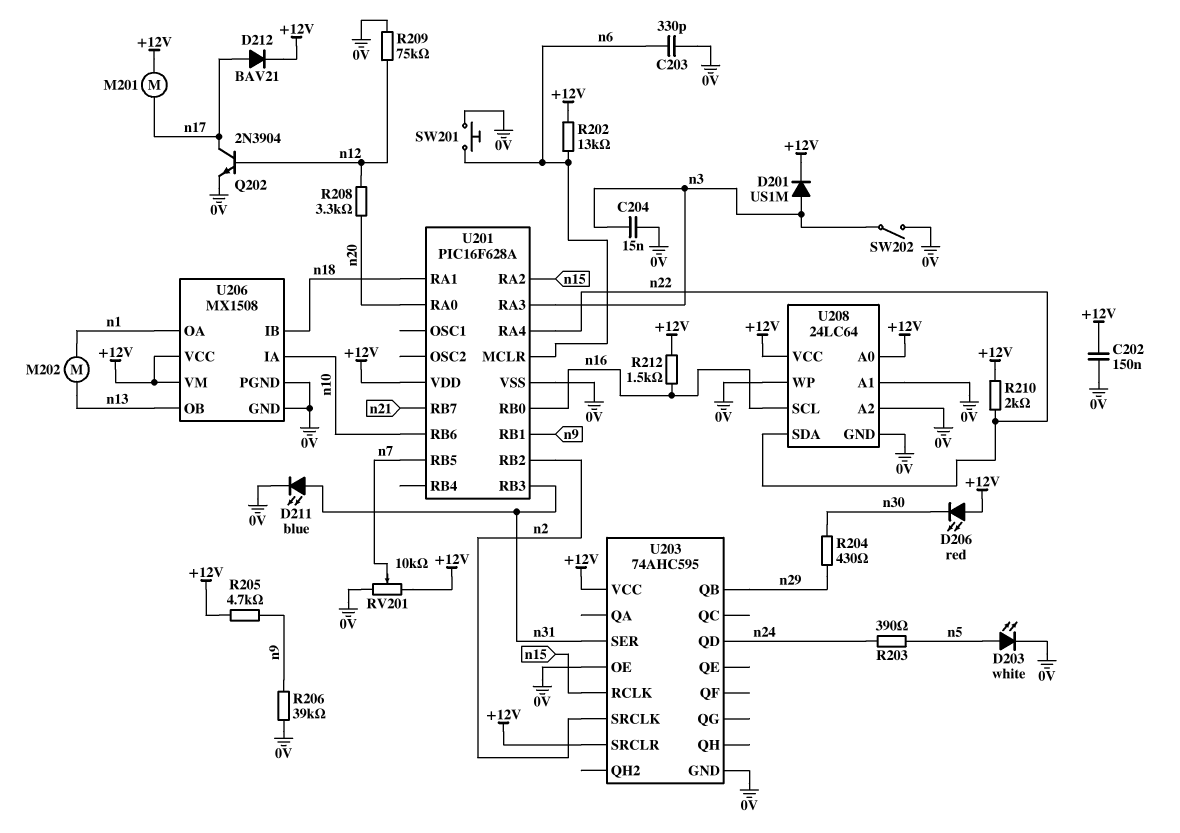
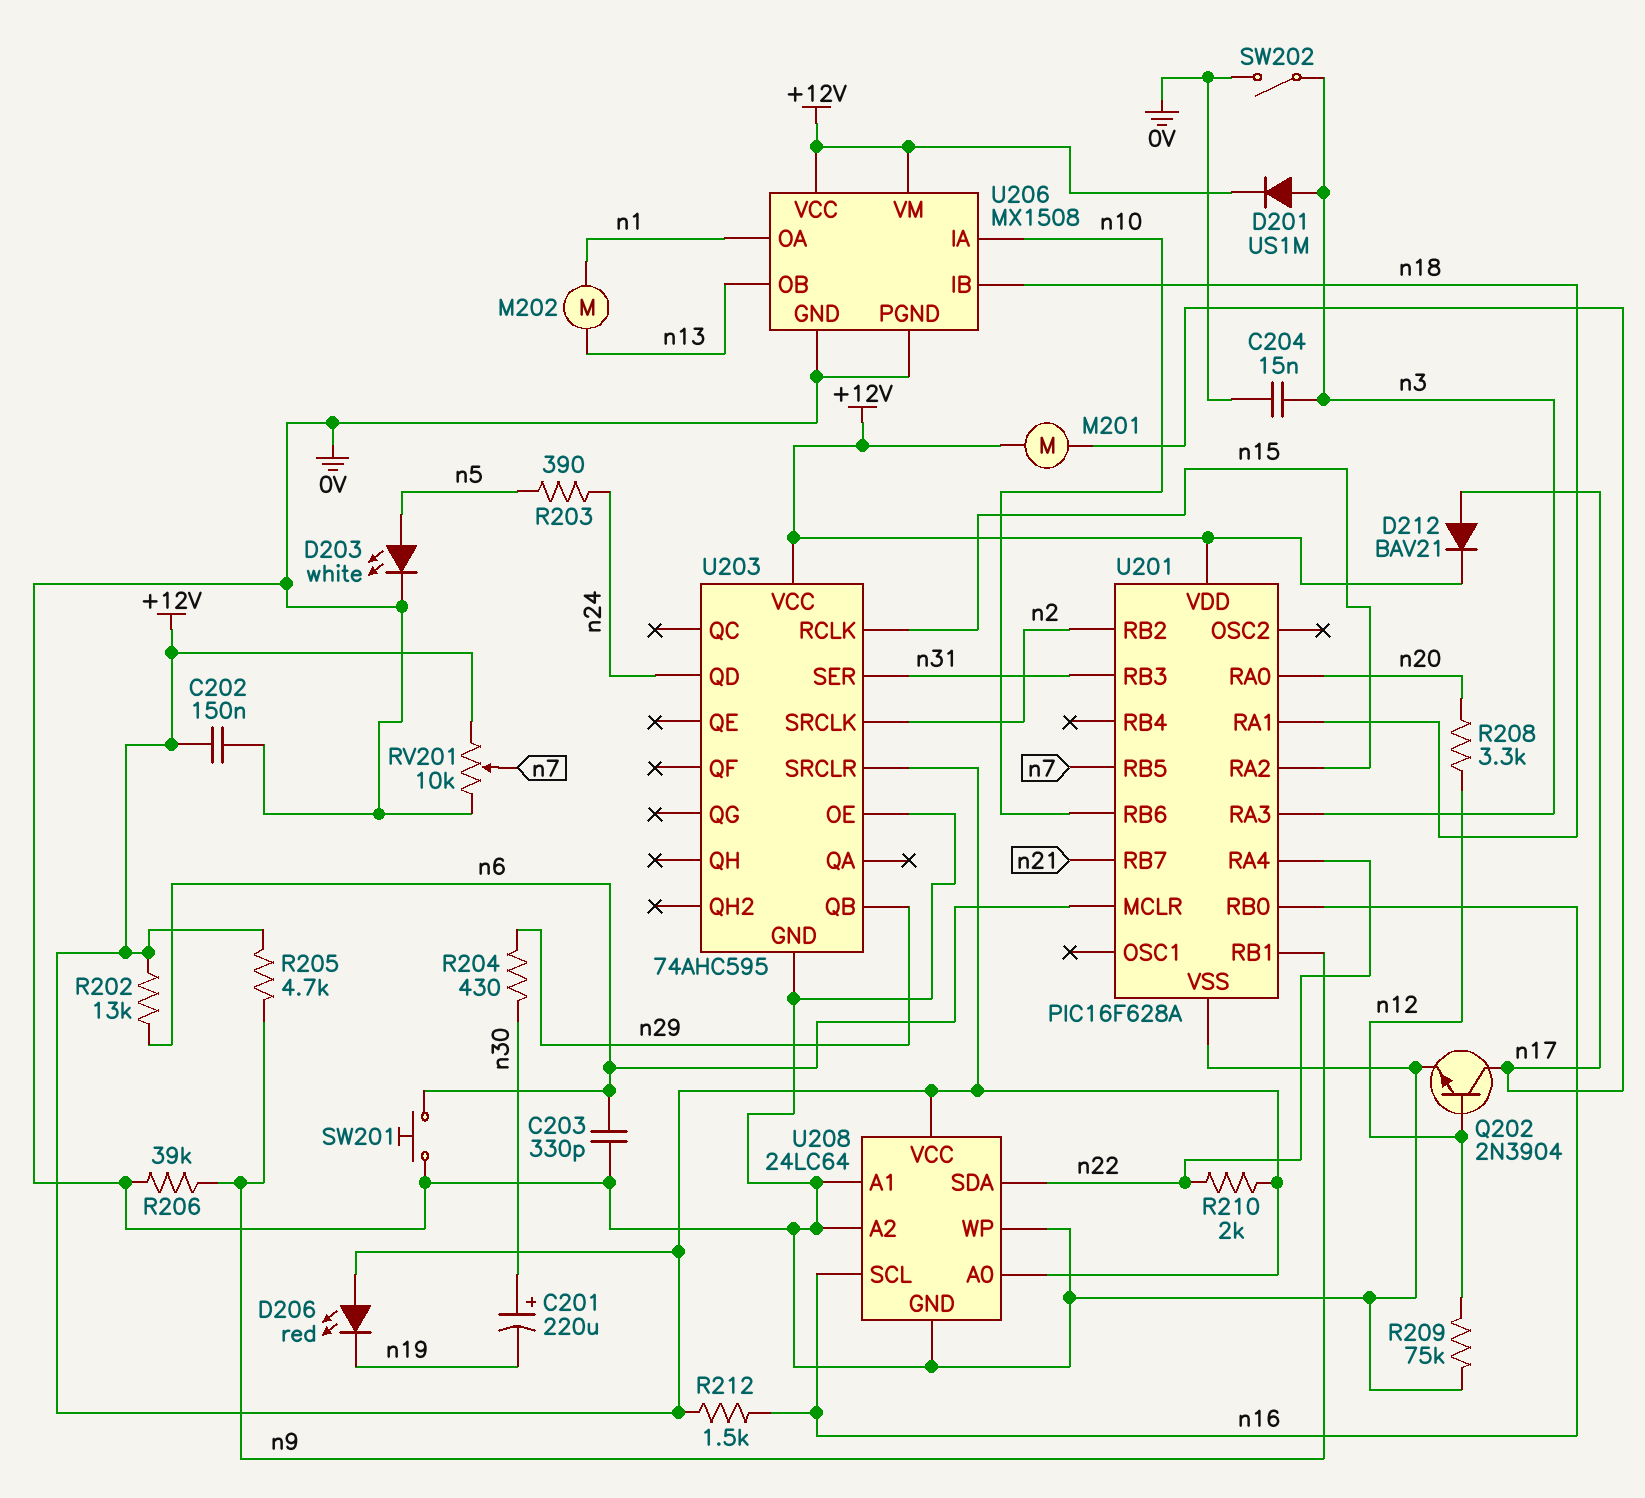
C201: none -> 220uF (plus n30, minus n19)
D206: LED red (A +12V, K n30) -> LED red (A +12V, K n19)
D211: LED blue (A n31, K 0V) -> none

